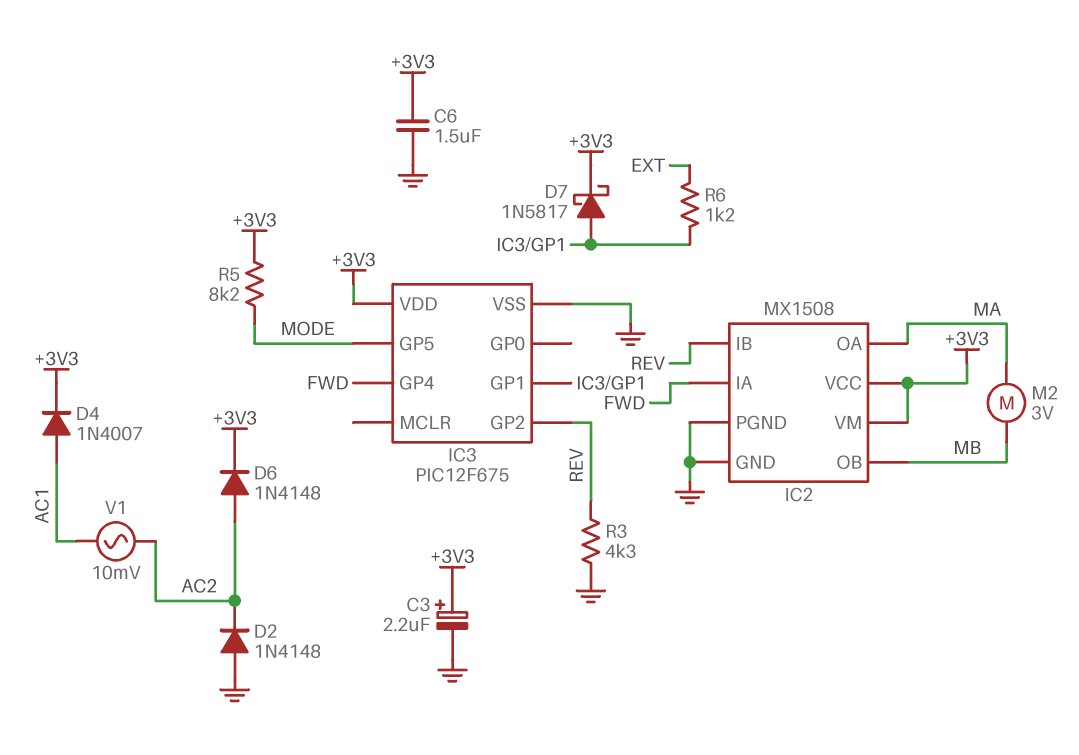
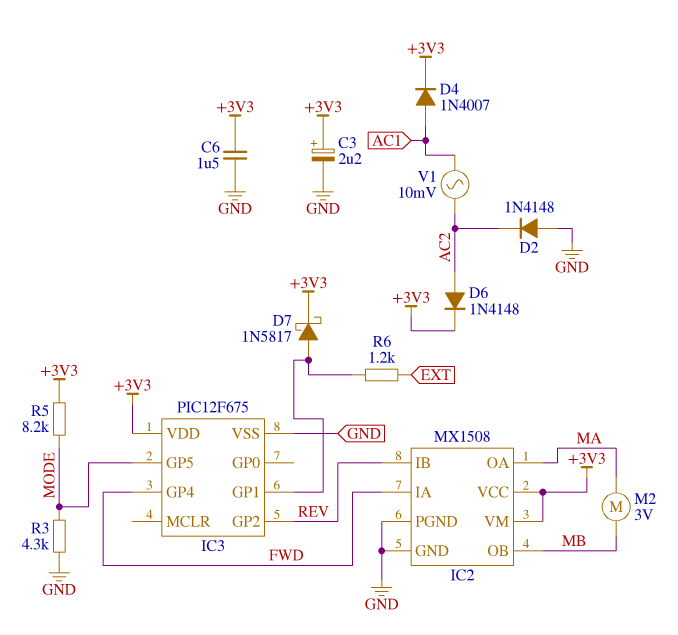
R3: 4.3k (GND, REV) -> 4.3k (GND, MODE)

